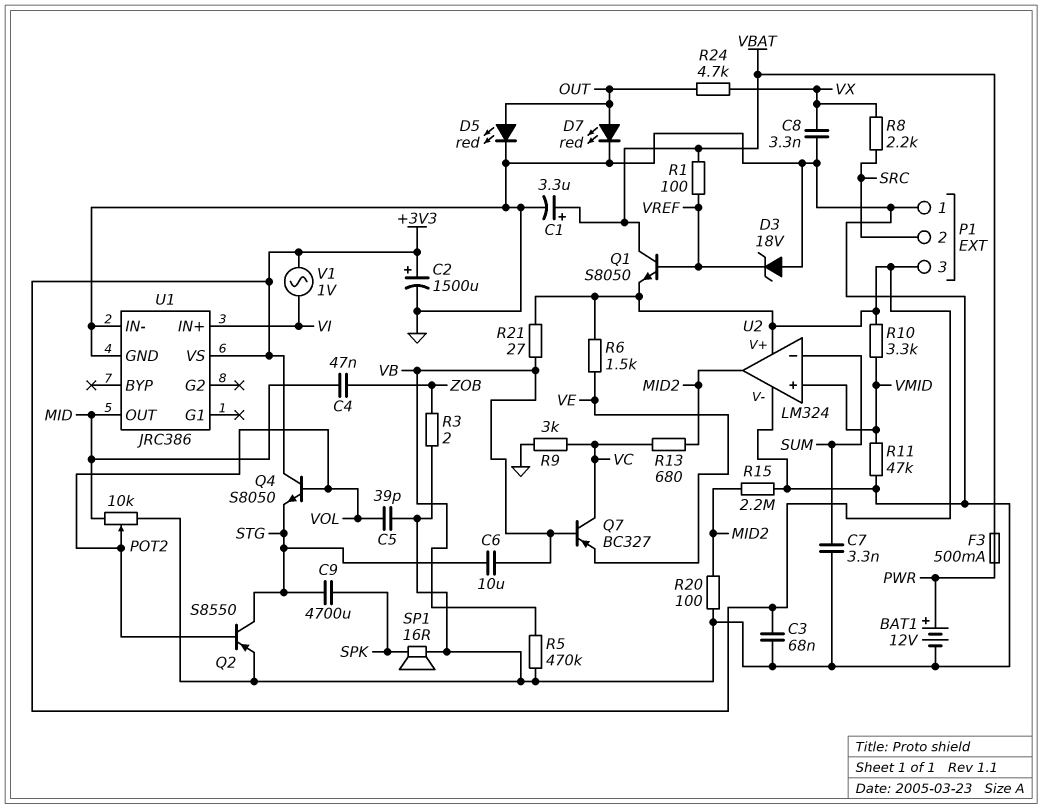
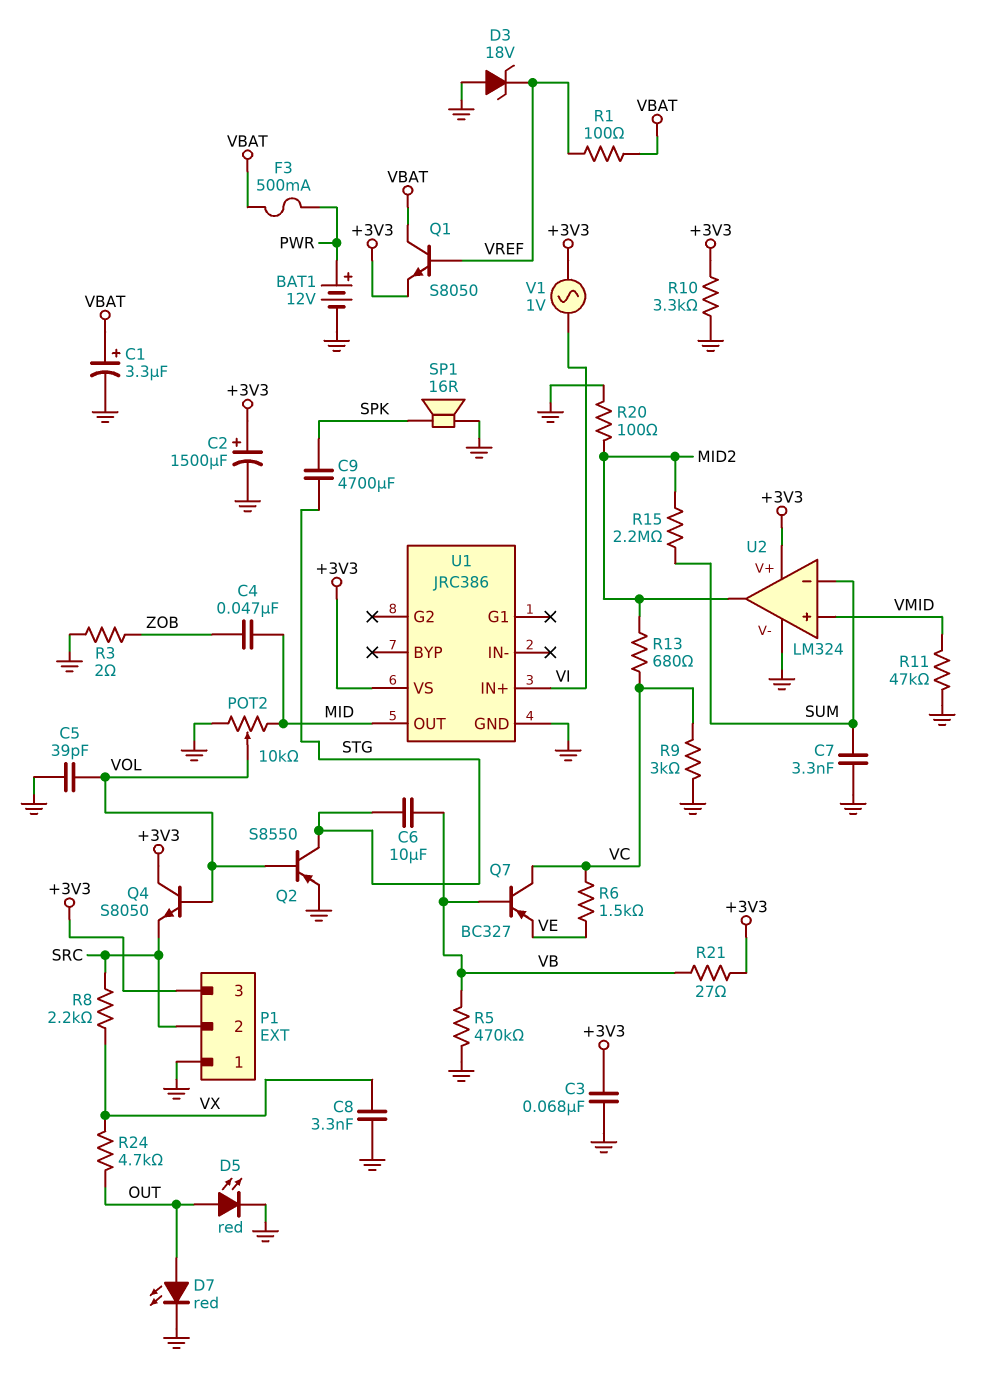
Q4: NPN S8050 (B VOL, C +3V3, E STG) -> NPN S8050 (B VOL, C +3V3, E SRC)
R6: 1.5k (+3V3, VE) -> 1.5k (VC, VE)
R10: 3.3k (+3V3, VMID) -> 3.3k (+3V3, GND)
R15: 2.2M (GND, MID2) -> 2.2M (MID2, SUM)
U1 pin IN-: GND -> none

